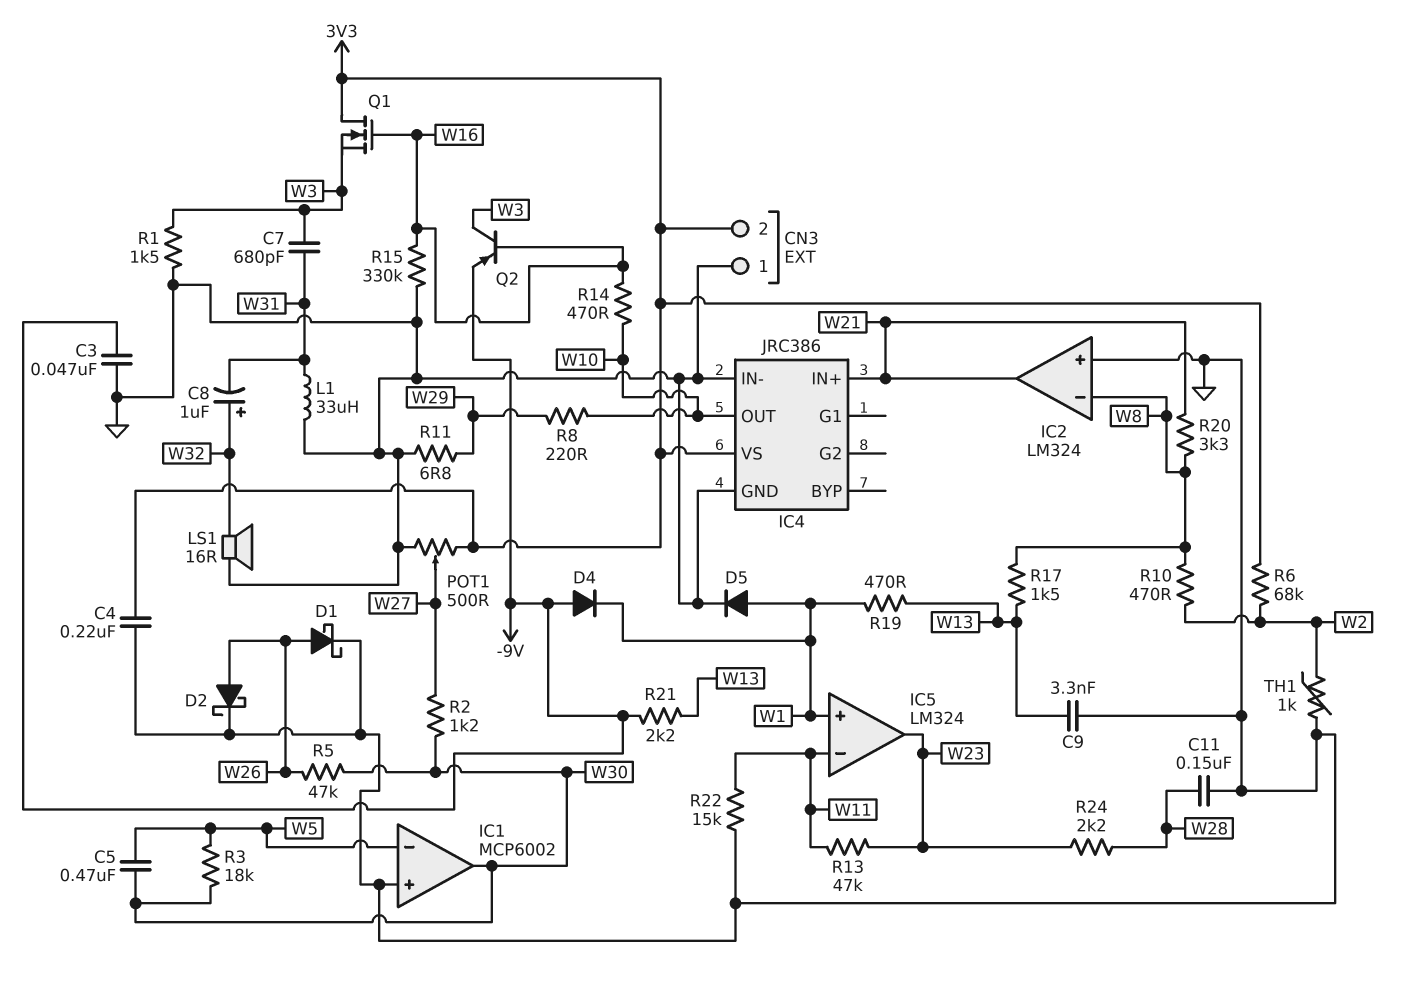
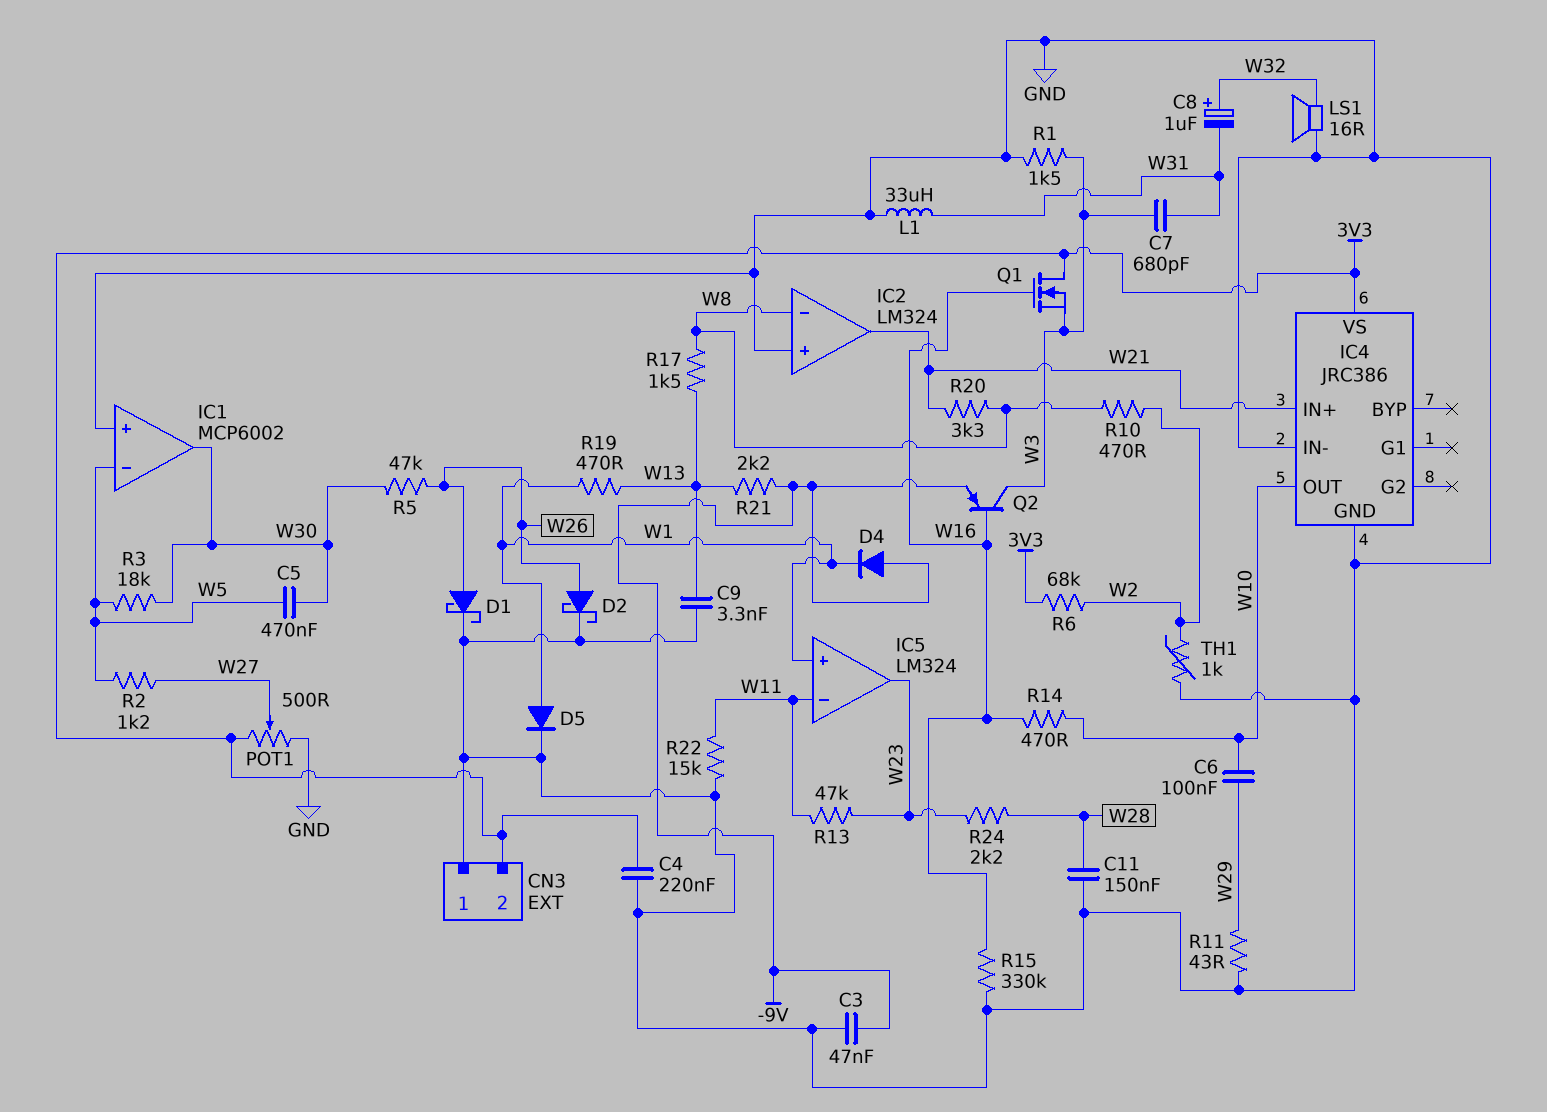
C6: none -> 100nF (W10, W29)
R2: 1.2k (W27, W30) -> 1.2k (W5, W27)
R8: 220 (W10, W29) -> none
R11: 6.8 (GND, W29) -> 43 (GND, W29)

